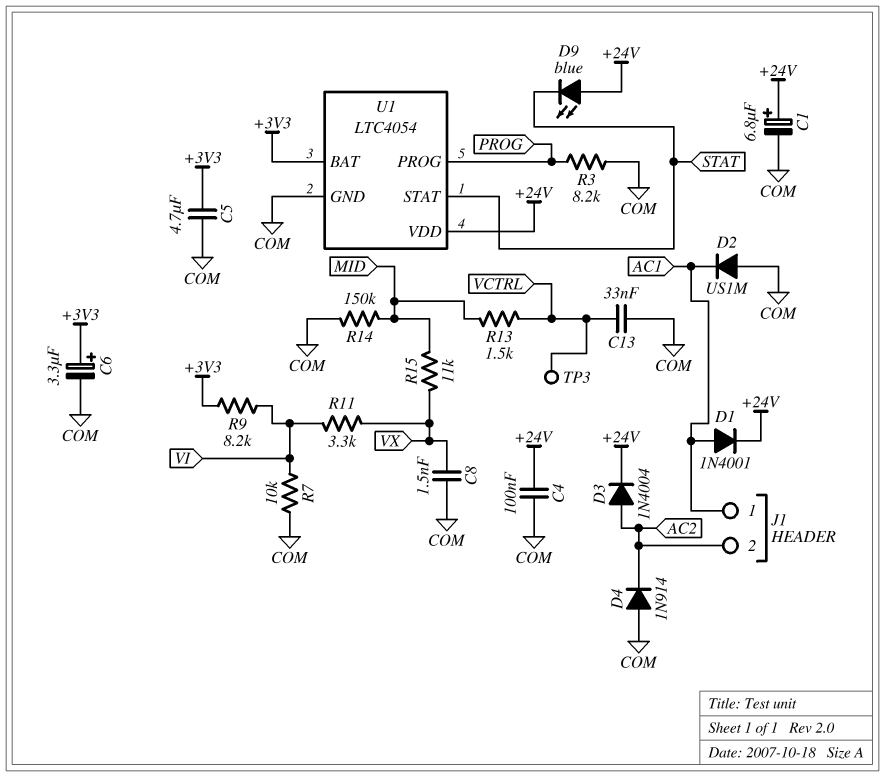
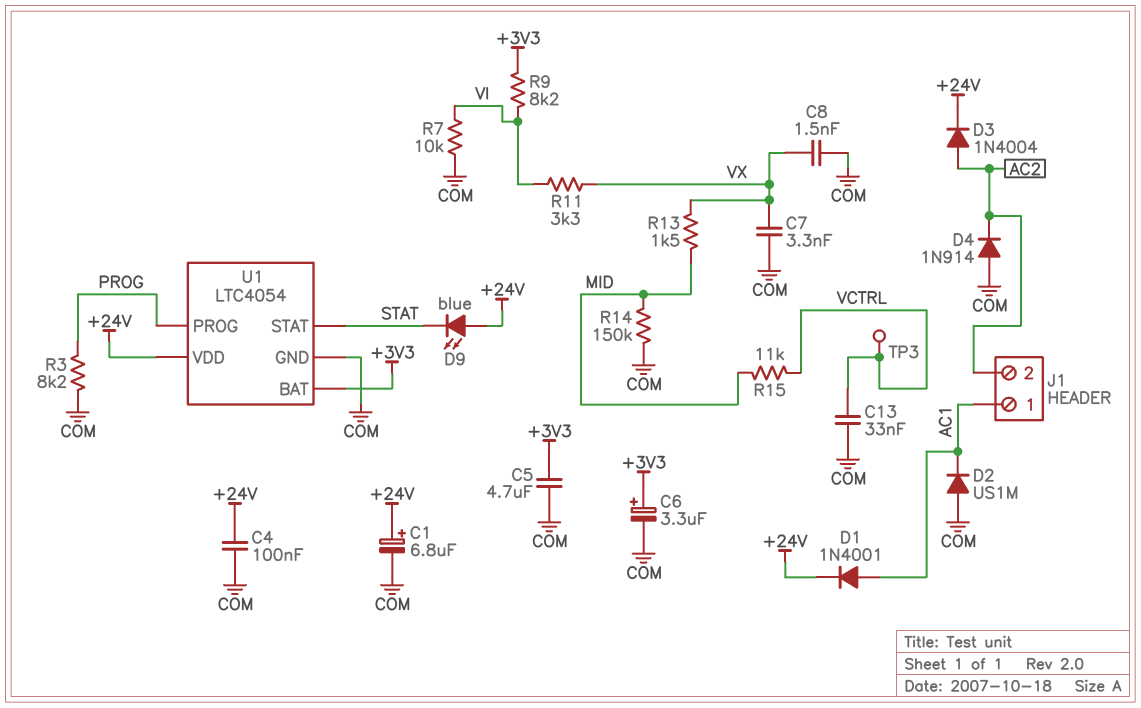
C7: none -> 3.3nF (COM, VX)
R13: 1.5k (MID, VCTRL) -> 1.5k (MID, VX)
R15: 11k (MID, VX) -> 11k (MID, VCTRL)

